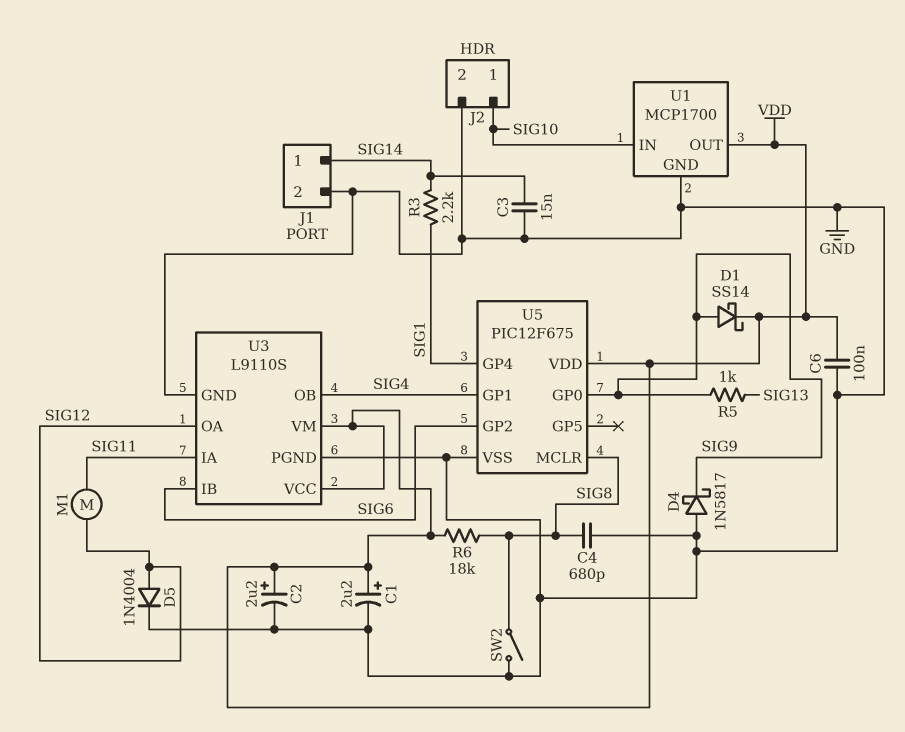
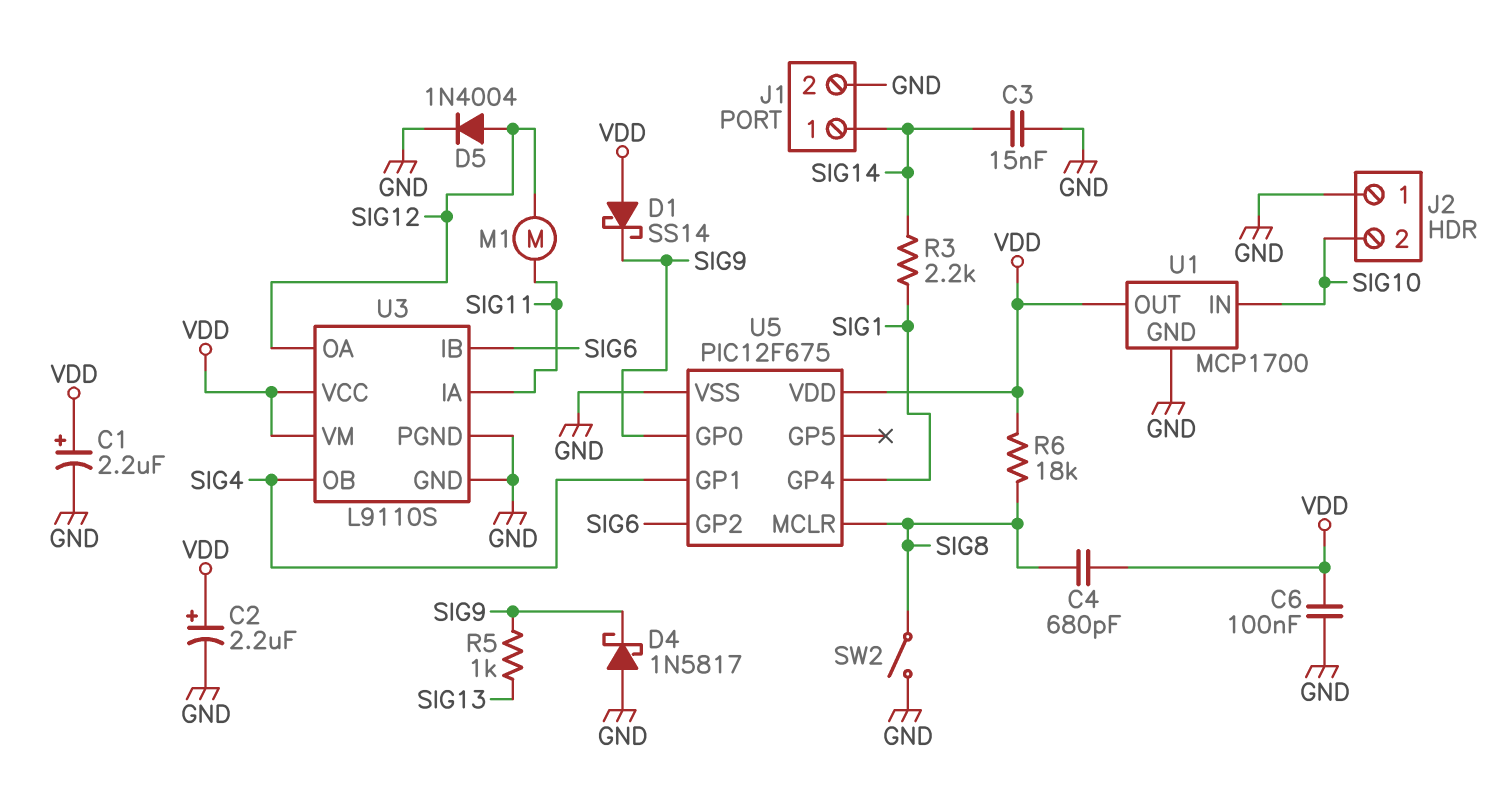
C4: 680pF (GND, SIG8) -> 680pF (SIG8, VDD)
D1: schottky SS14 (A SIG9, K VDD) -> schottky SS14 (A VDD, K SIG9)
J2 pin 1: SIG10 -> GND
J2 pin 2: GND -> SIG10

